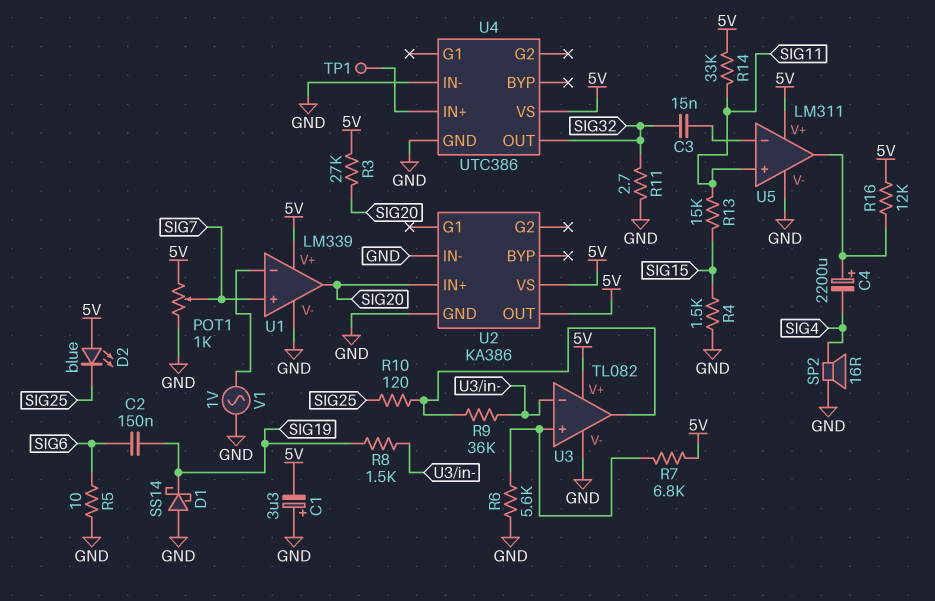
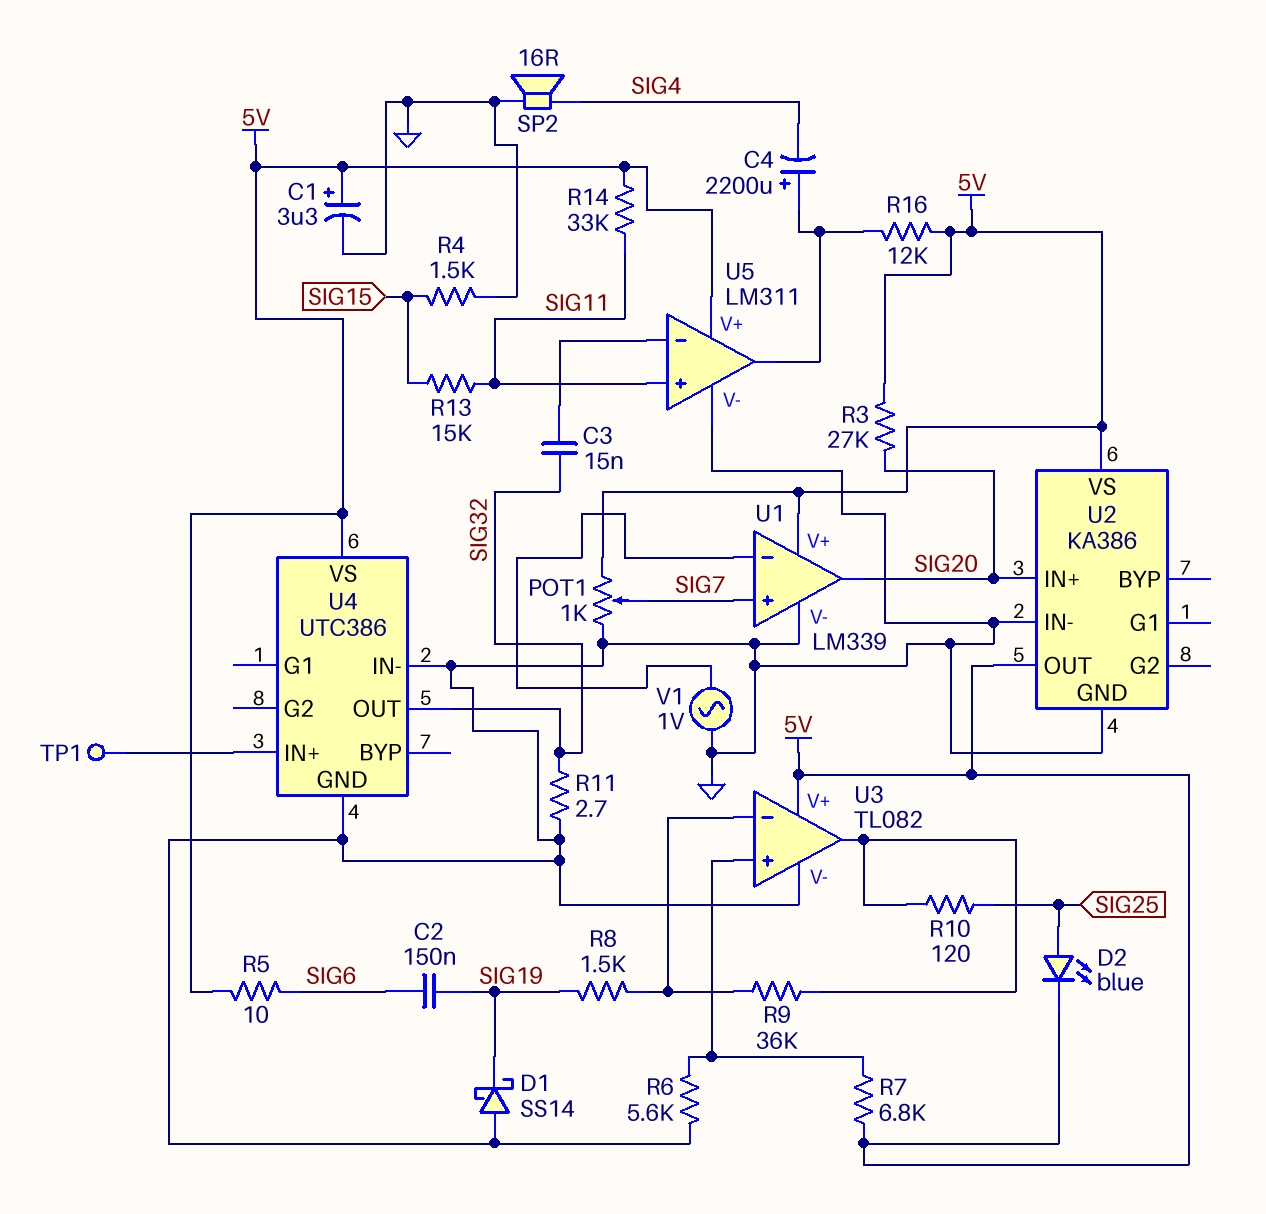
C1: 3.3uF (plus GND, minus 5V) -> 3.3uF (plus 5V, minus GND)
D2: LED blue (A 5V, K SIG25) -> LED blue (A SIG25, K 5V)
R5: 10 (GND, SIG6) -> 10 (5V, SIG6)

